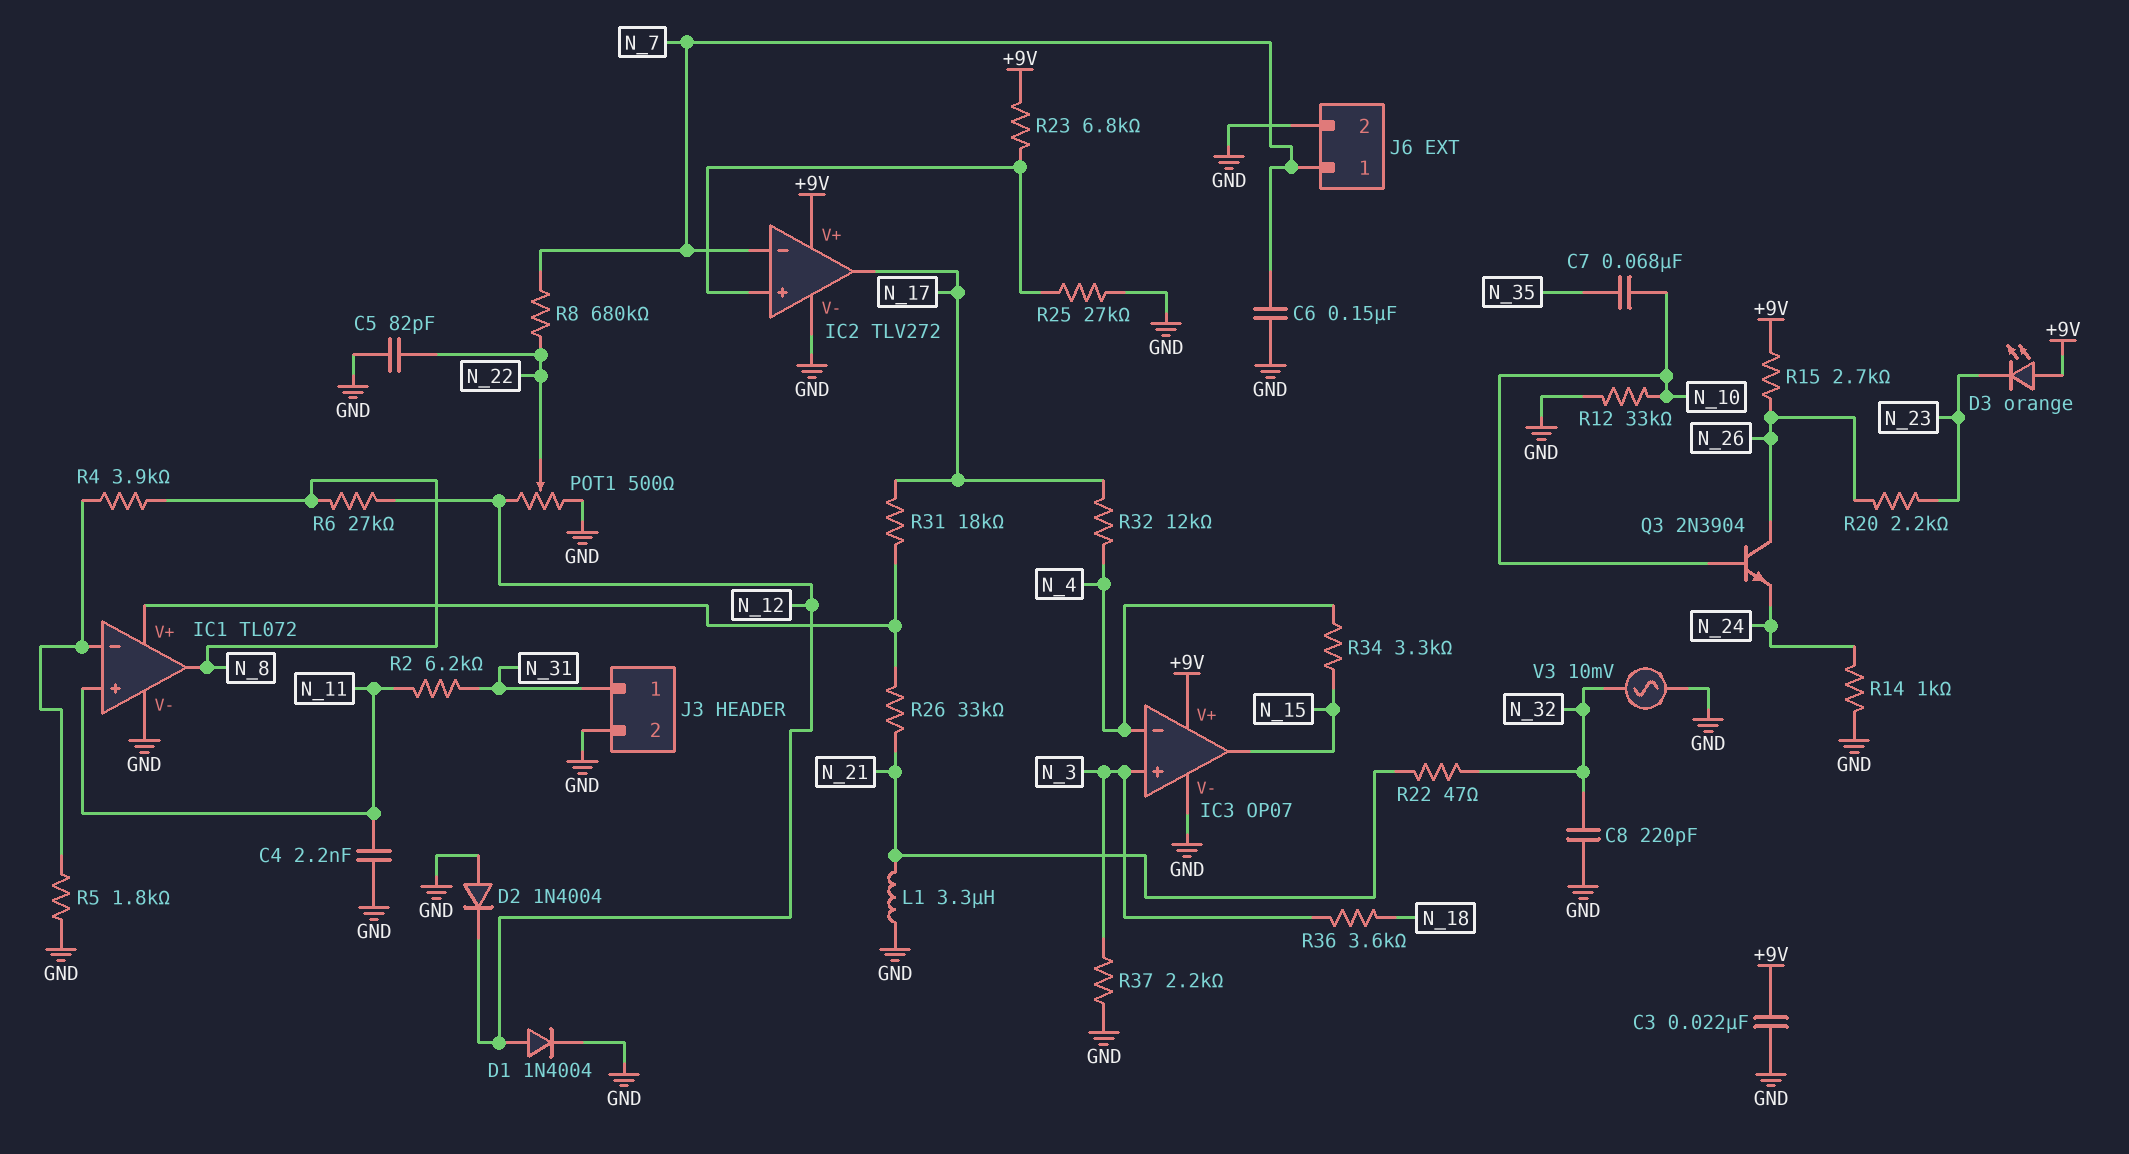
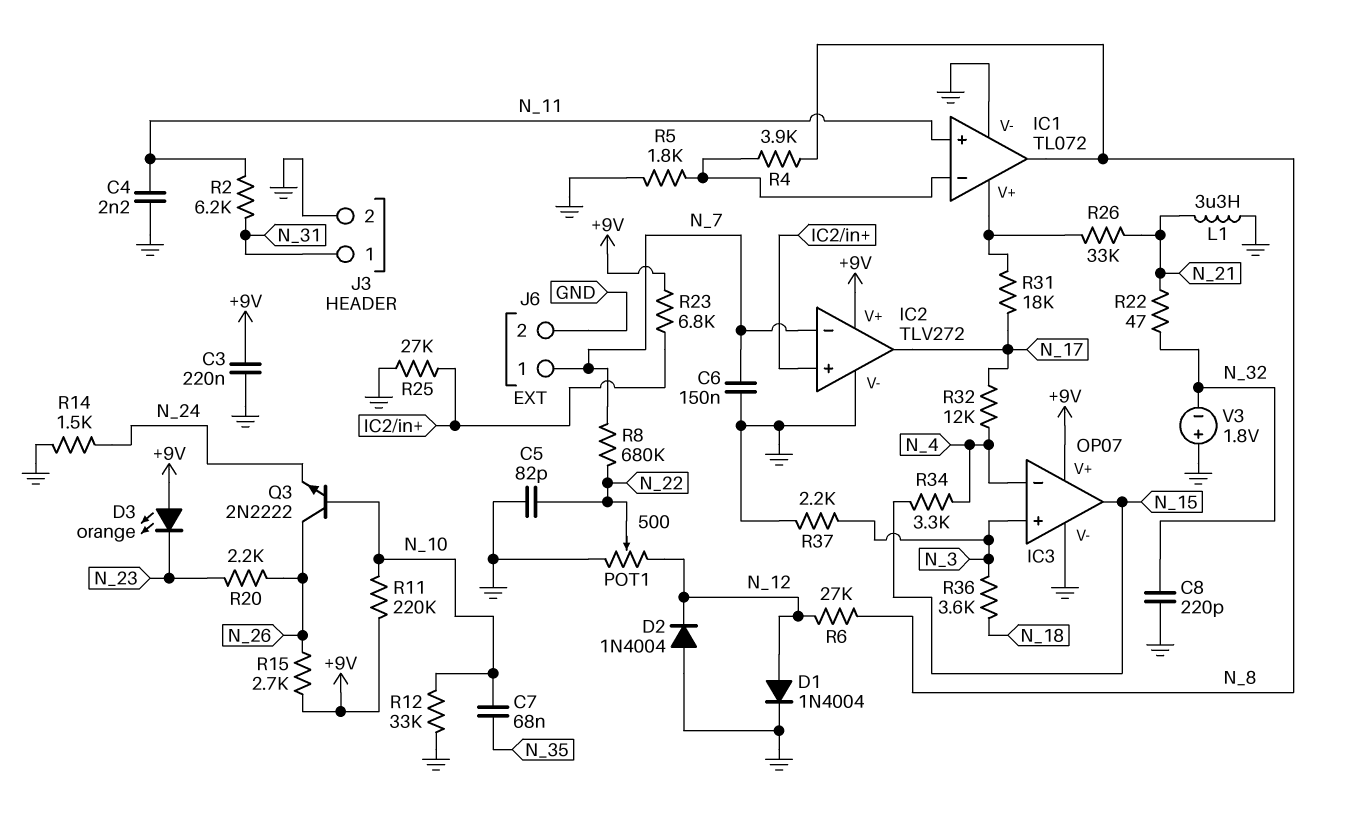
C3: 22nF (+9V, GND) -> 220nF (+9V, GND)
Q3: NPN 2N3904 (B N_10, C N_26, E N_24) -> NPN 2N2222 (B N_10, C N_26, E N_24)
R11: none -> 220k (+9V, N_10)
R14: 1k (GND, N_24) -> 1.5k (GND, N_24)
V3: AC 10mV (GND, N_32) -> 1.8V (plus GND, minus N_32)

